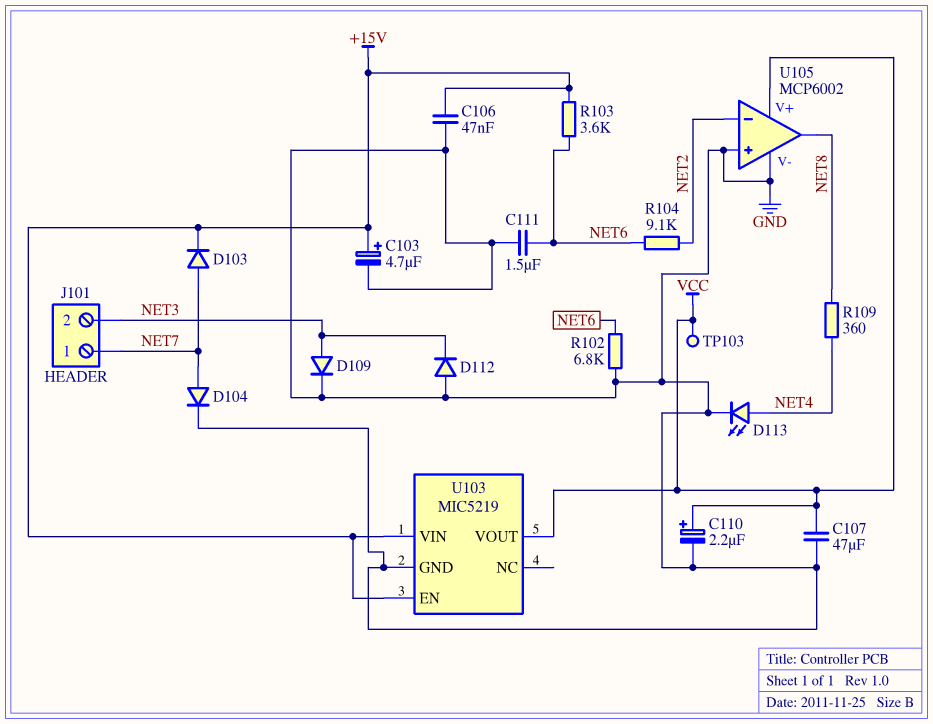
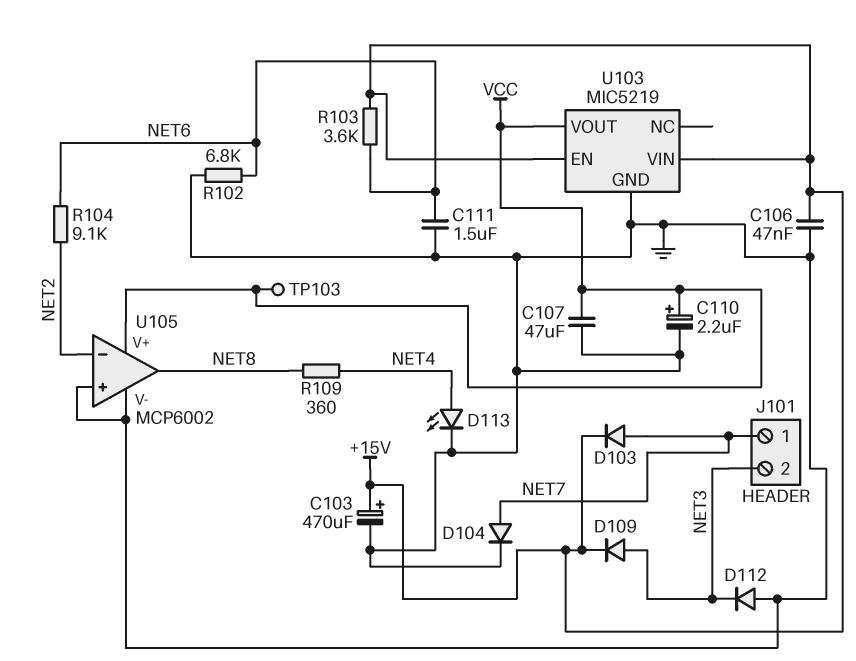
C103: 4.7uF (plus +15V, minus GND) -> 470uF (plus +15V, minus GND)
D109: diode (A NET3, K GND) -> diode (A NET3, K +15V)

